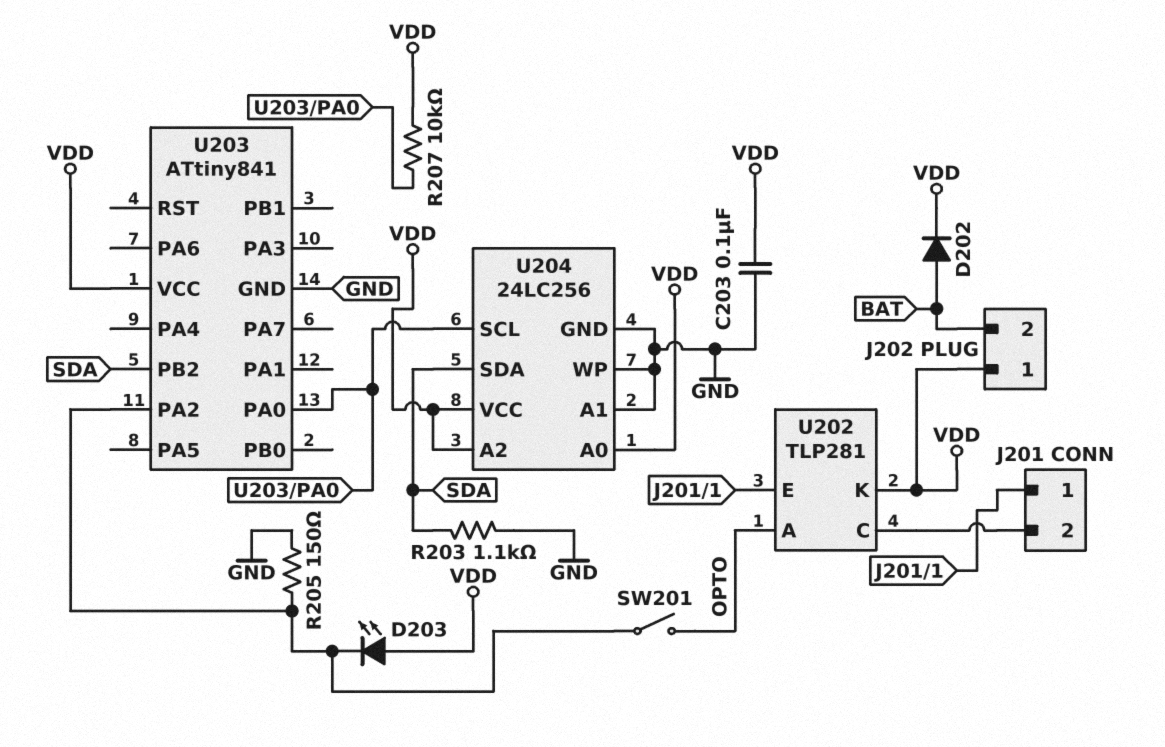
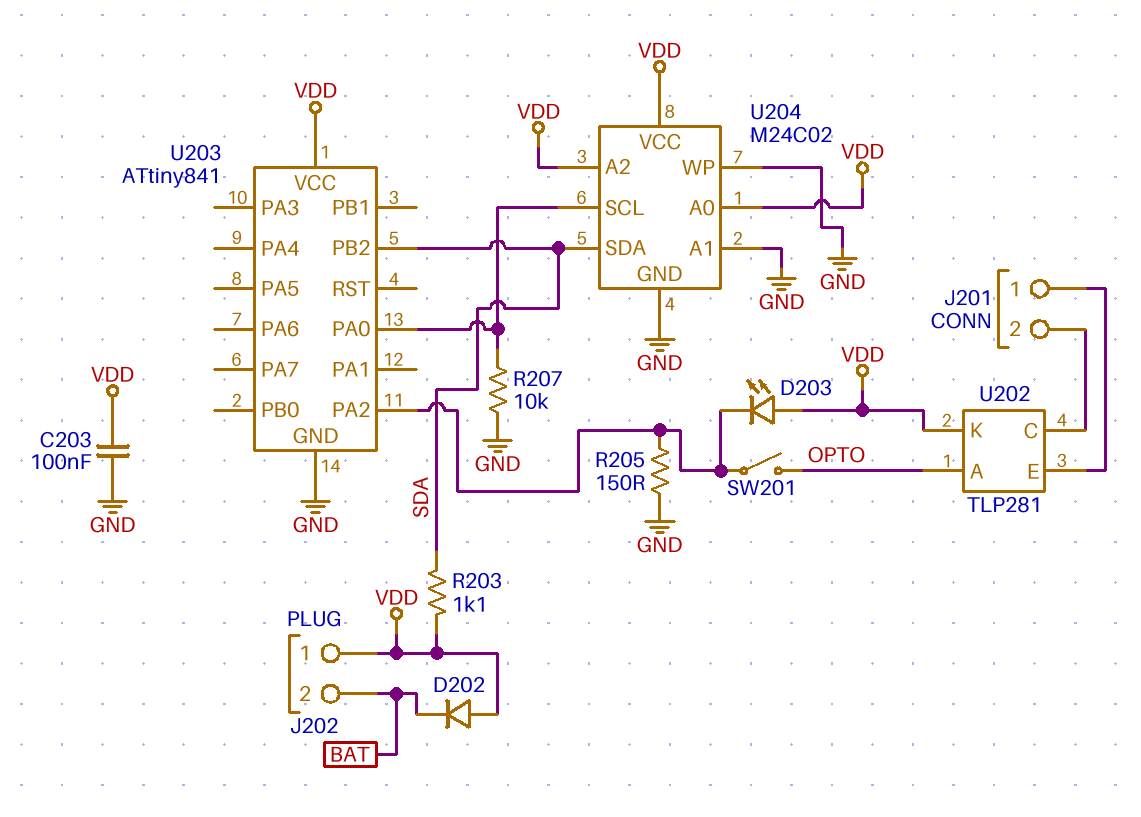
D202: diode (A BAT, K VDD) -> diode (A VDD, K BAT)
R203: 1.1k (GND, SDA) -> 1.1k (SDA, VDD)
R207: 10k (U203/PA0, VDD) -> 10k (GND, U203/PA0)
U204: 24LC256 -> M24C02

